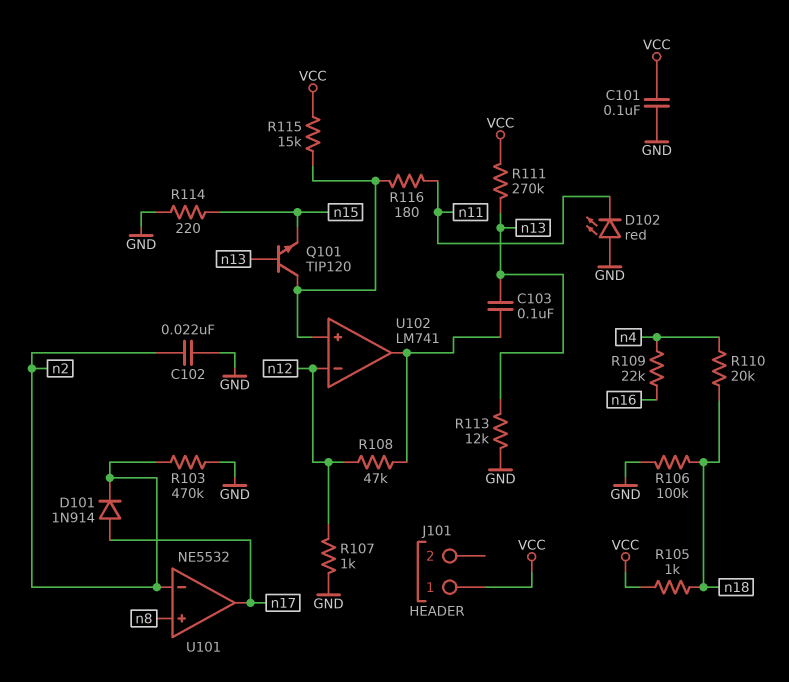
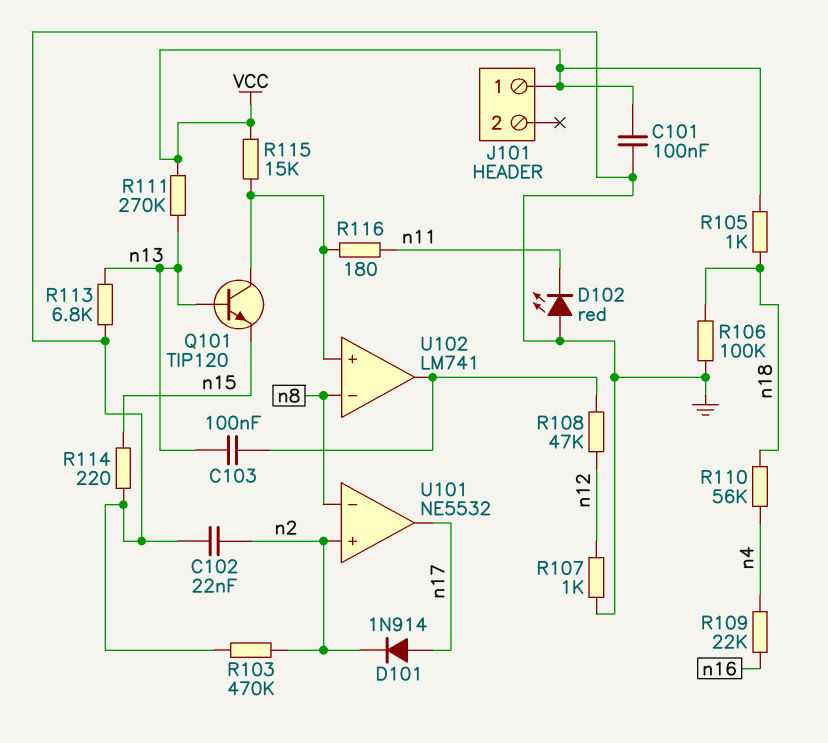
R110: 20k (n4, n18) -> 56k (n4, n18)
R113: 12k (GND, n13) -> 6.8k (GND, n13)
U101 pin in+: n8 -> n2
U101 pin in-: n2 -> n8
U102 pin in-: n12 -> n8

